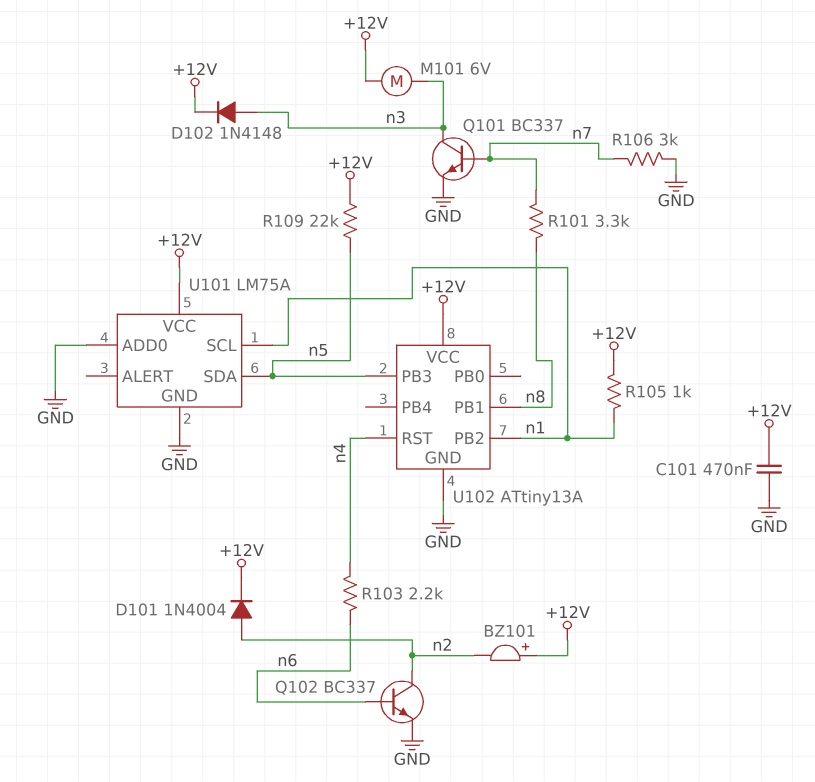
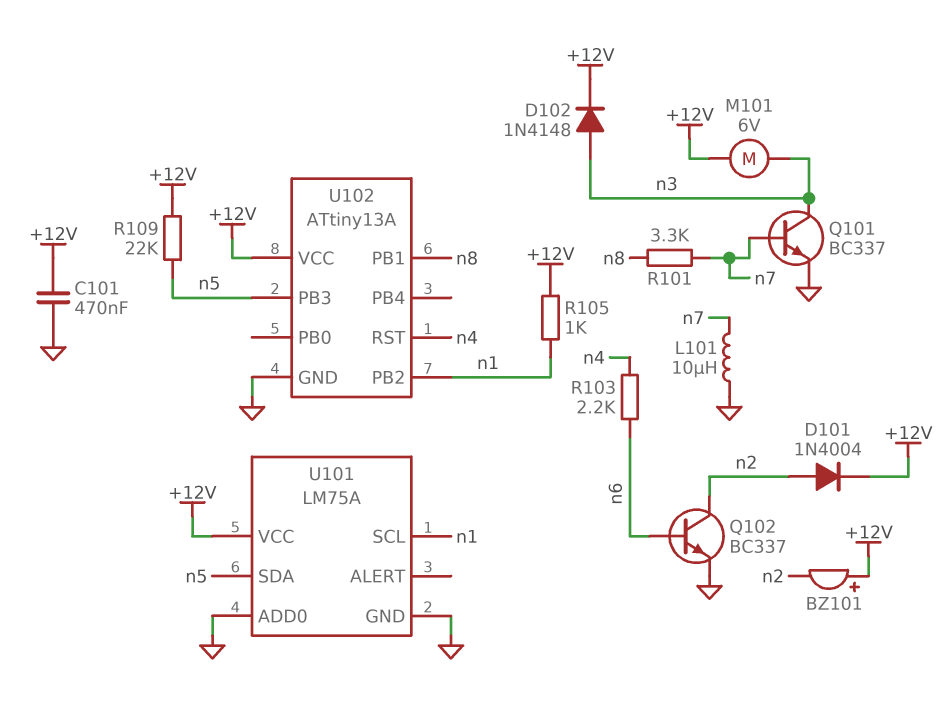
L101: none -> 10uH (GND, n7)
R106: 3k (GND, n7) -> none

